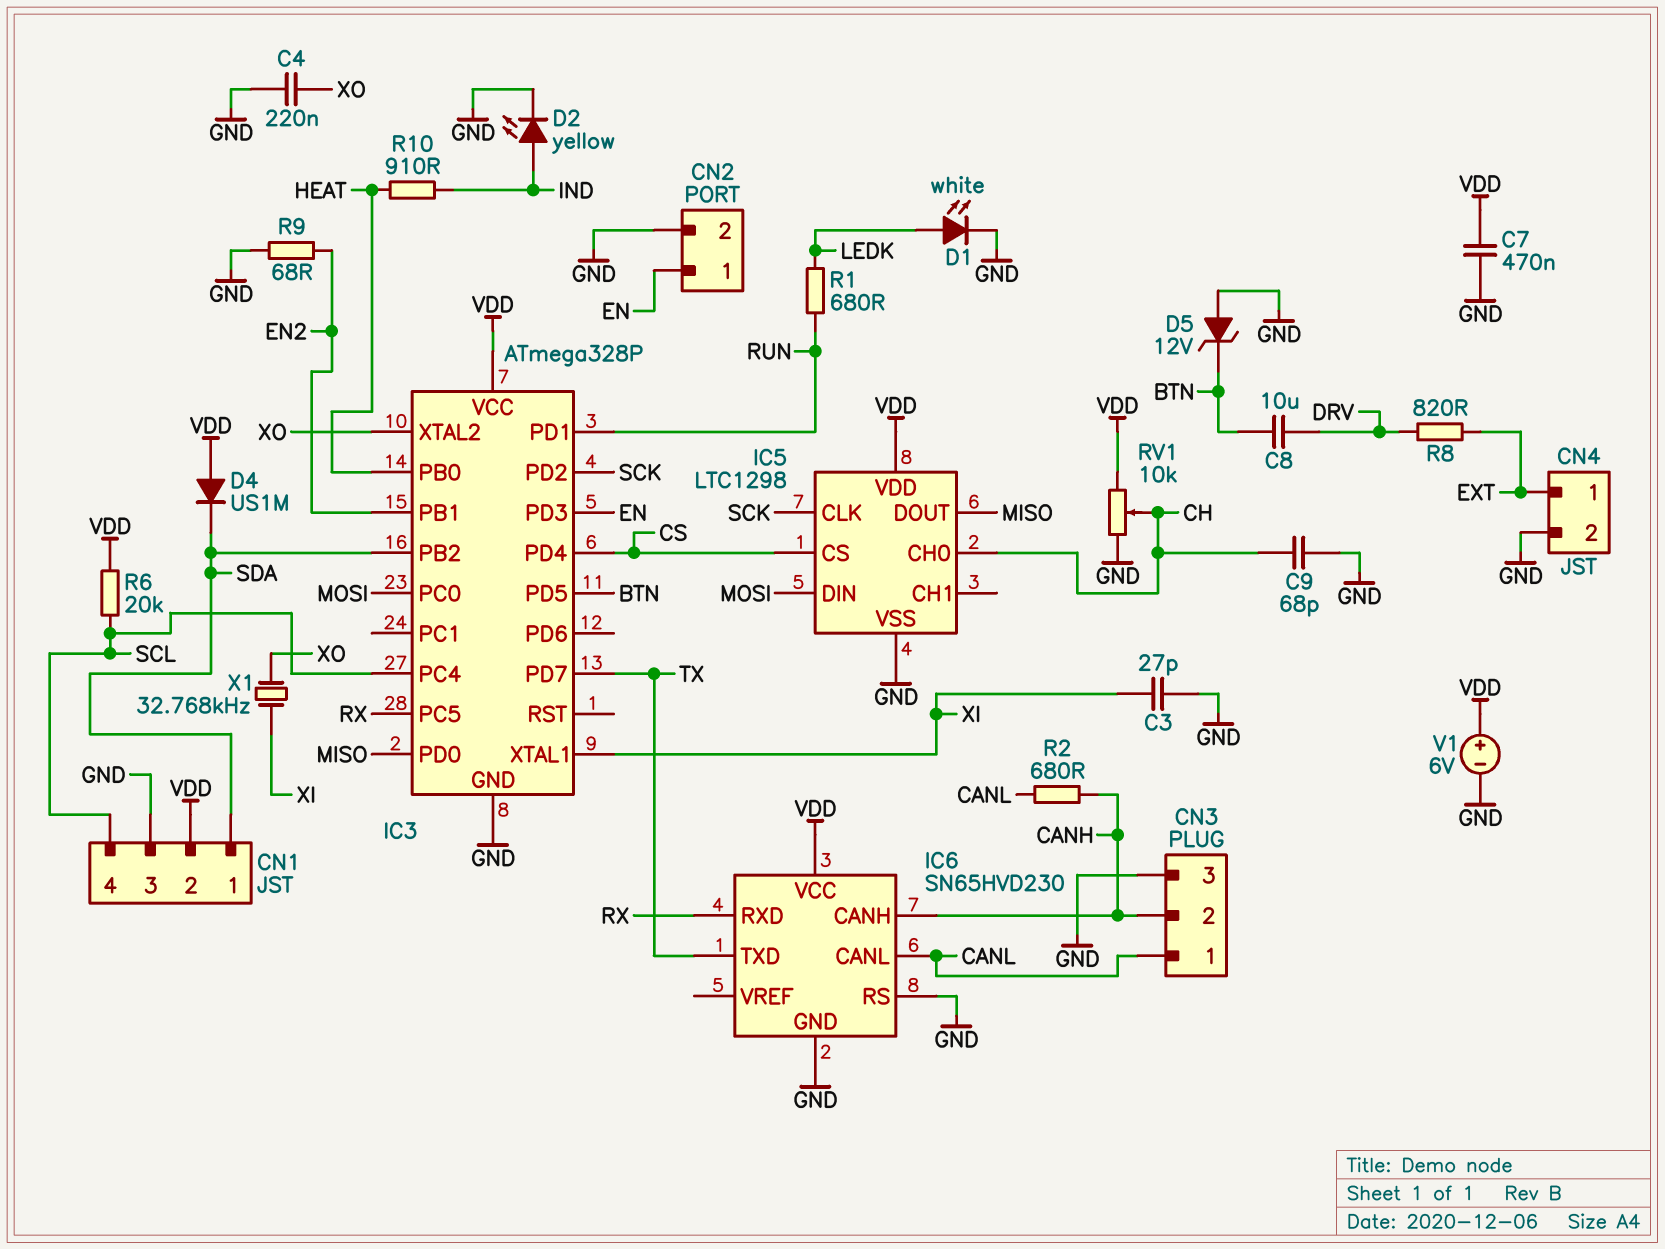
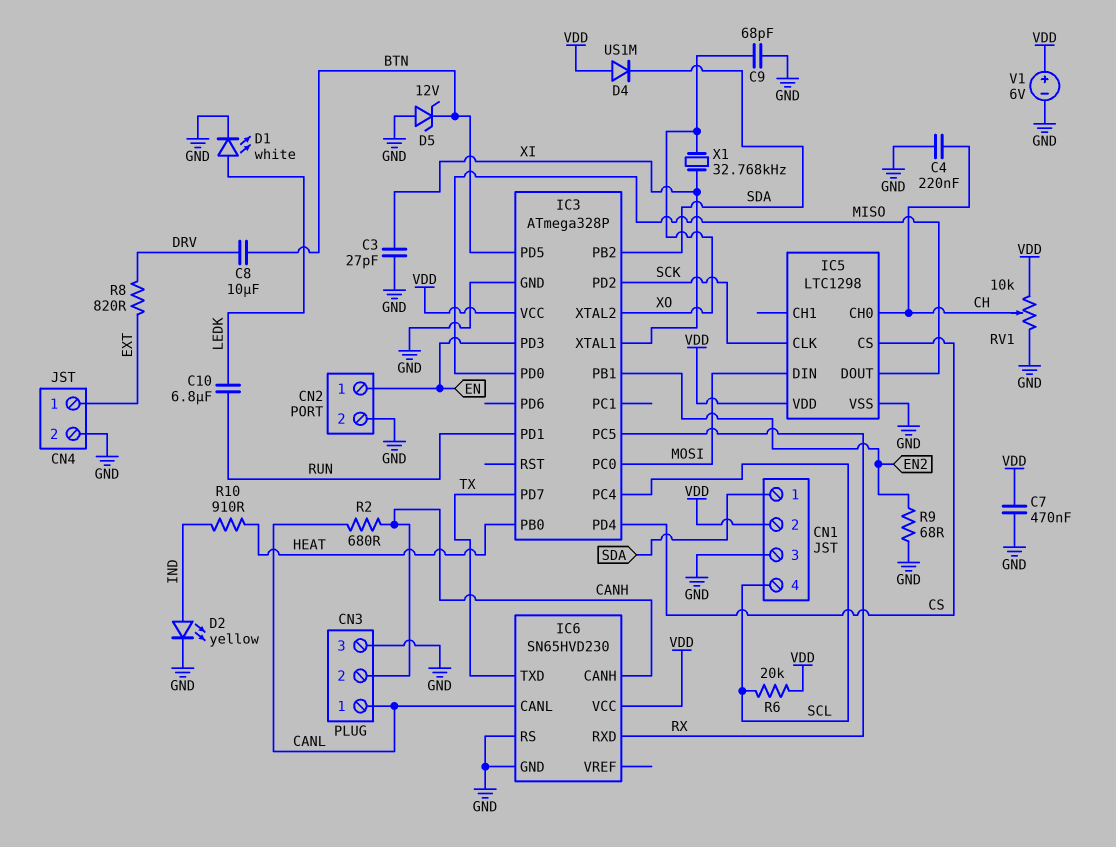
C4: 220nF (GND, XO) -> 220nF (CH, GND)
C9: 68pF (CH, GND) -> 68pF (GND, XO)
C10: none -> 6.8uF (LEDK, RUN)
R1: 680 (LEDK, RUN) -> none

